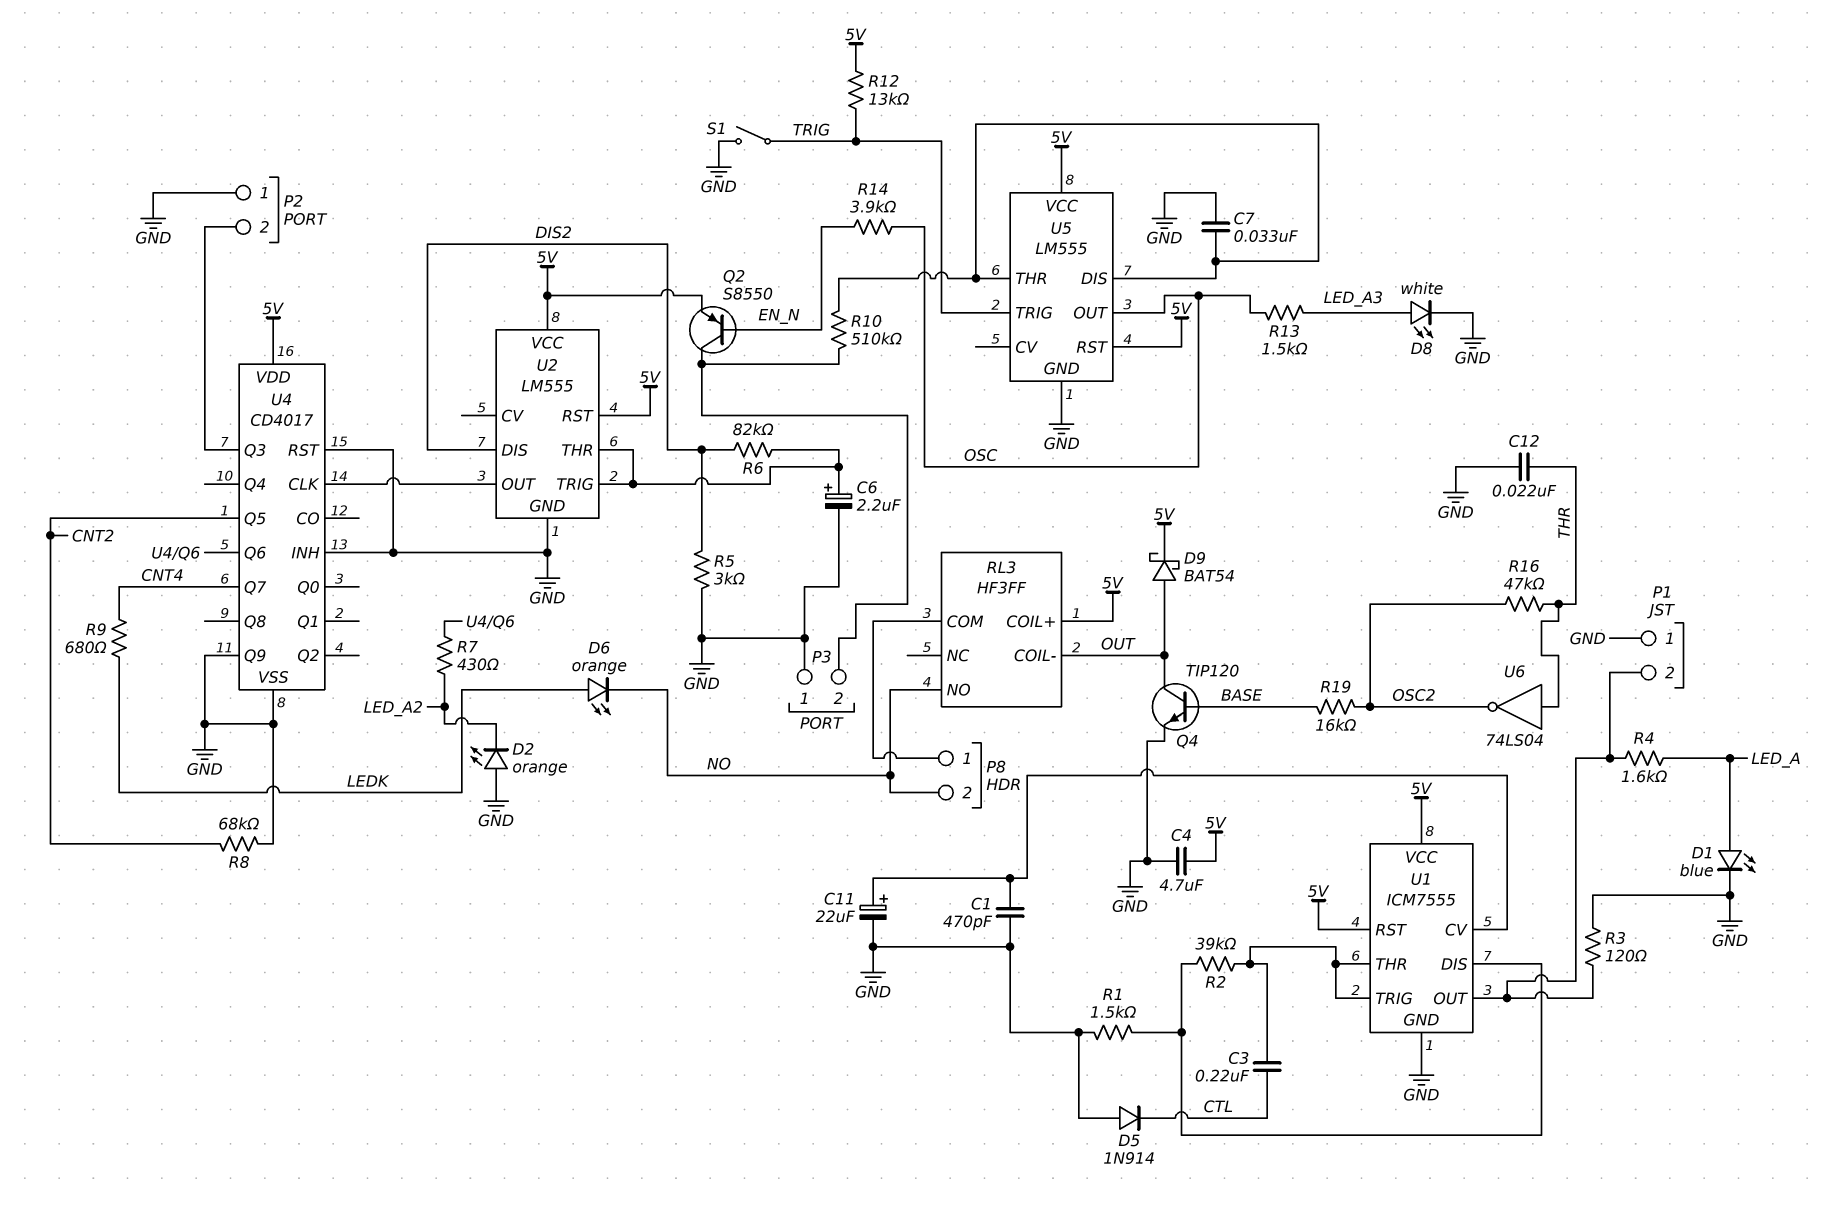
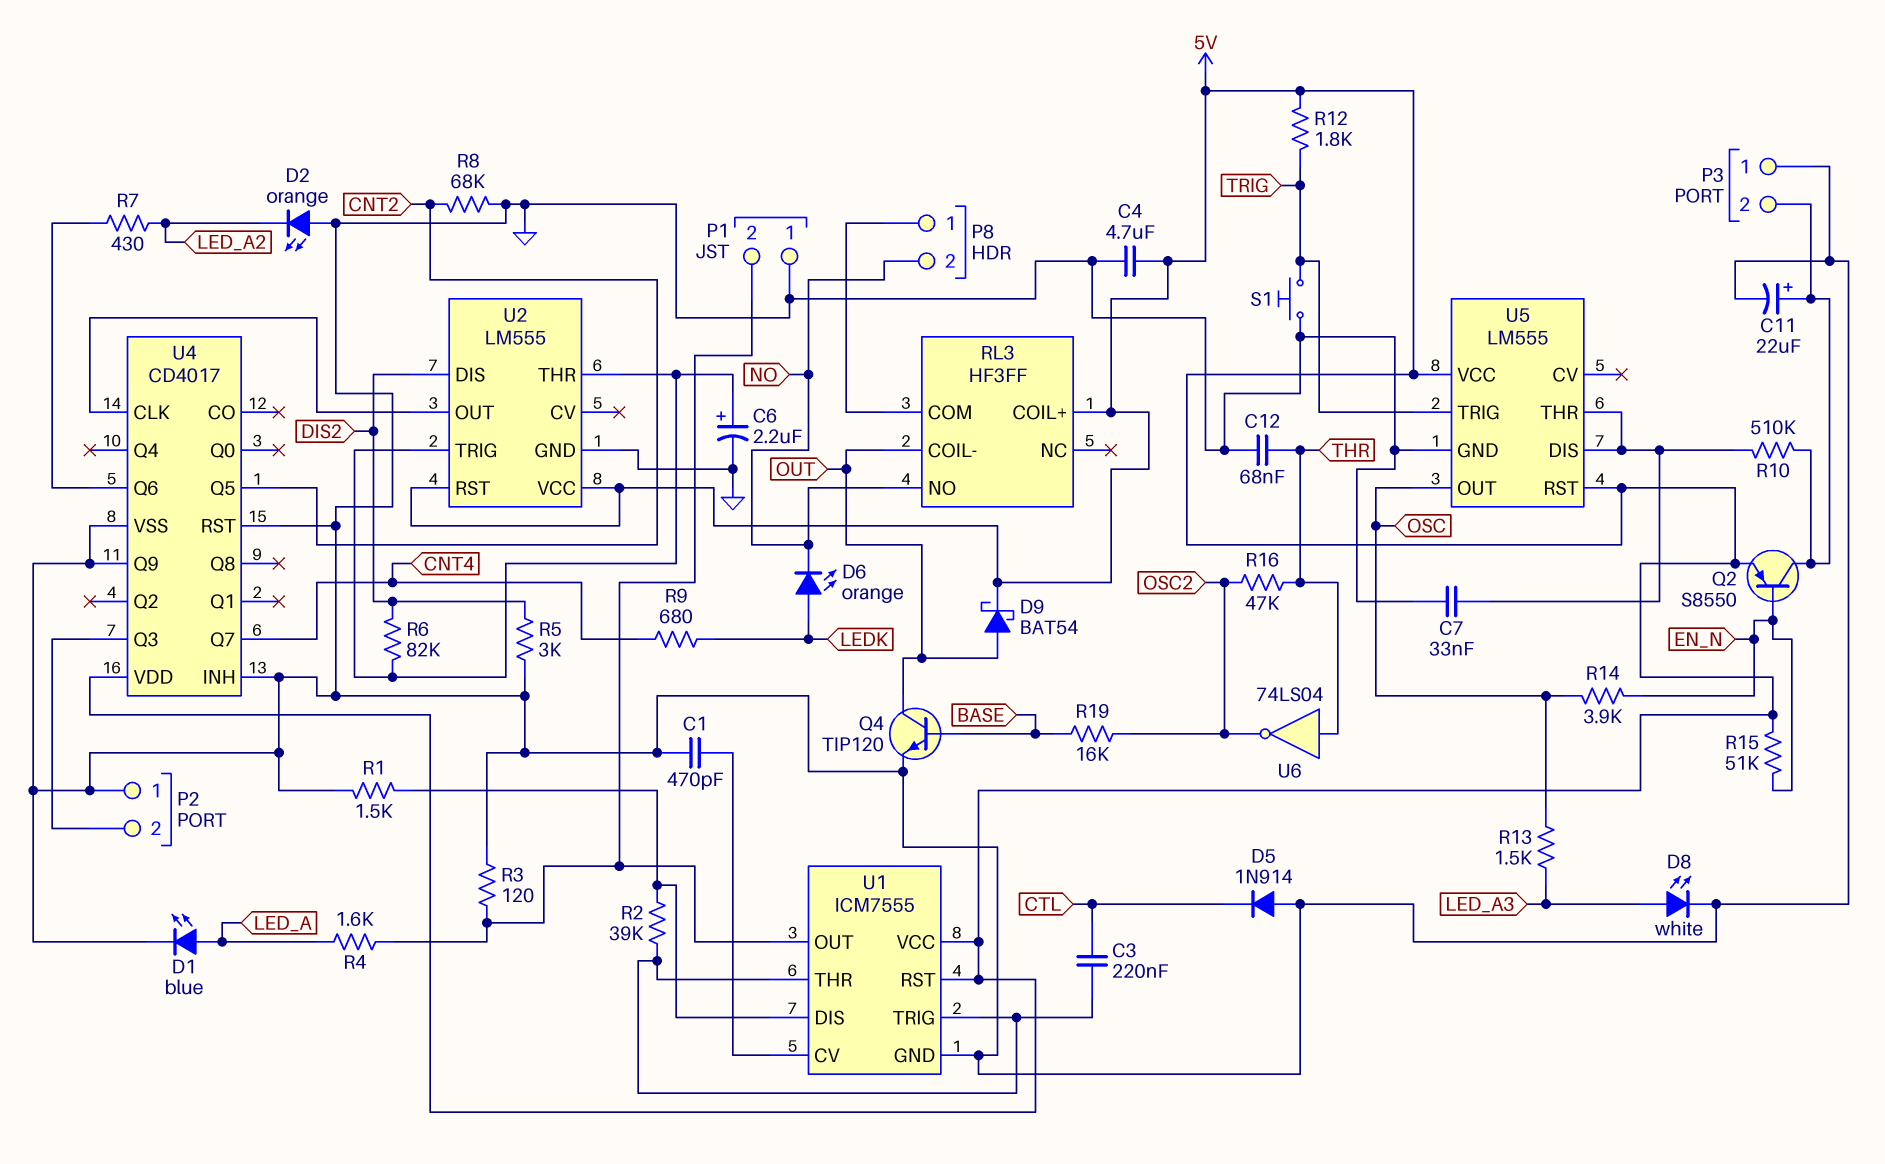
C11: 22uF (plus U1/CV, minus GND) -> 22uF (plus P3/2, minus GND)
C12: 22nF (GND, THR) -> 68nF (GND, THR)
R12: 13k (5V, TRIG) -> 1.8k (5V, TRIG)
R15: none -> 51k (5V, EN_N)
S1: switch (GND, TRIG) -> button (GND, TRIG)

